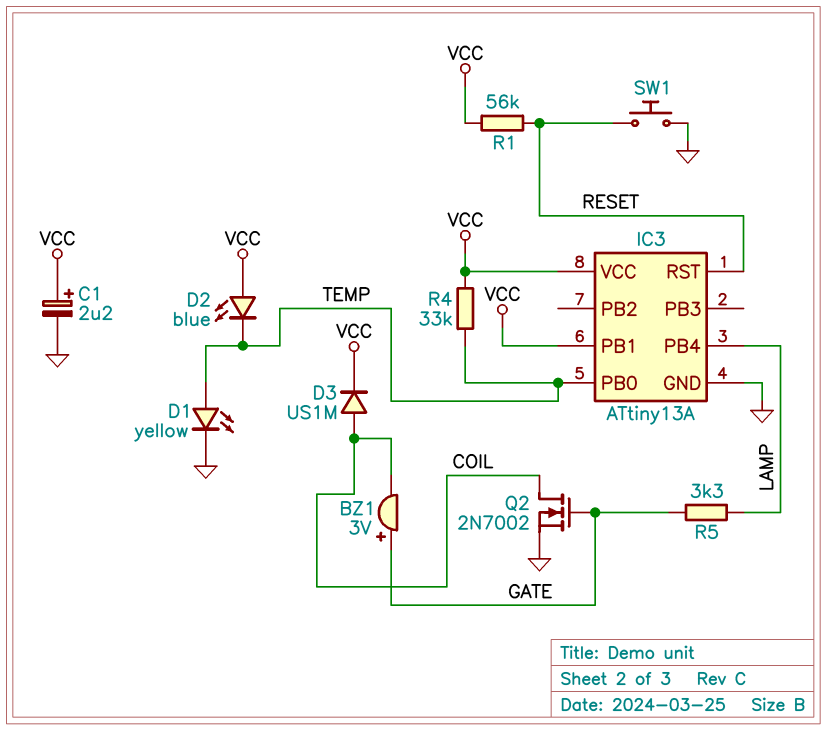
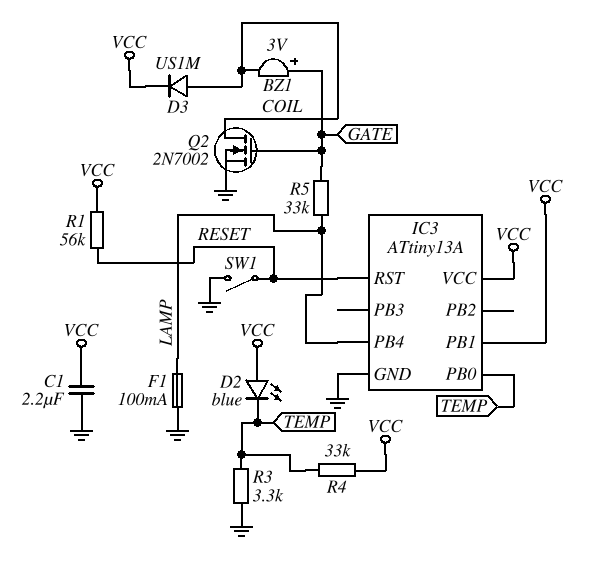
C1: 2.2uF (plus VCC, minus GND) -> 2.2uF (GND, VCC)
D1: LED yellow (A TEMP, K GND) -> none
F1: none -> 100mA (GND, LAMP)
R3: none -> 3.3k (GND, TEMP)
R5: 3.3k (GATE, LAMP) -> 33k (GATE, LAMP)
SW1: button (GND, RESET) -> switch (GND, RESET)

